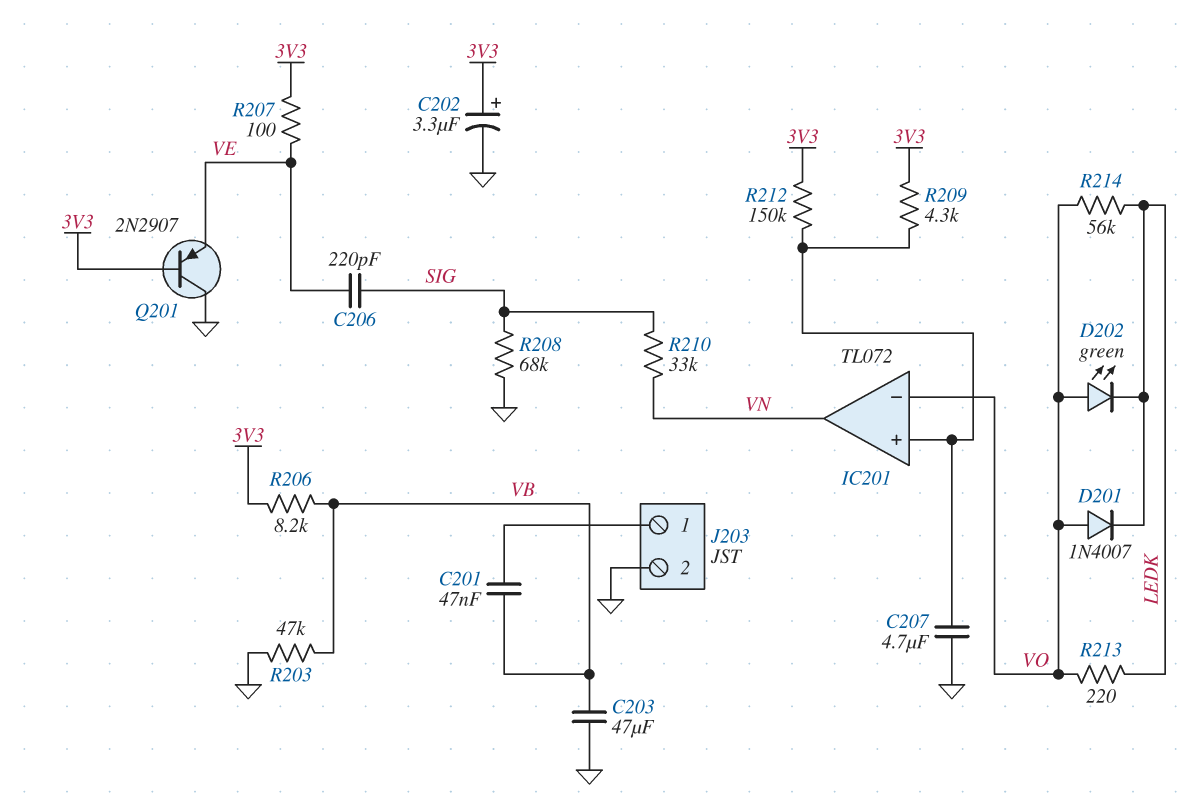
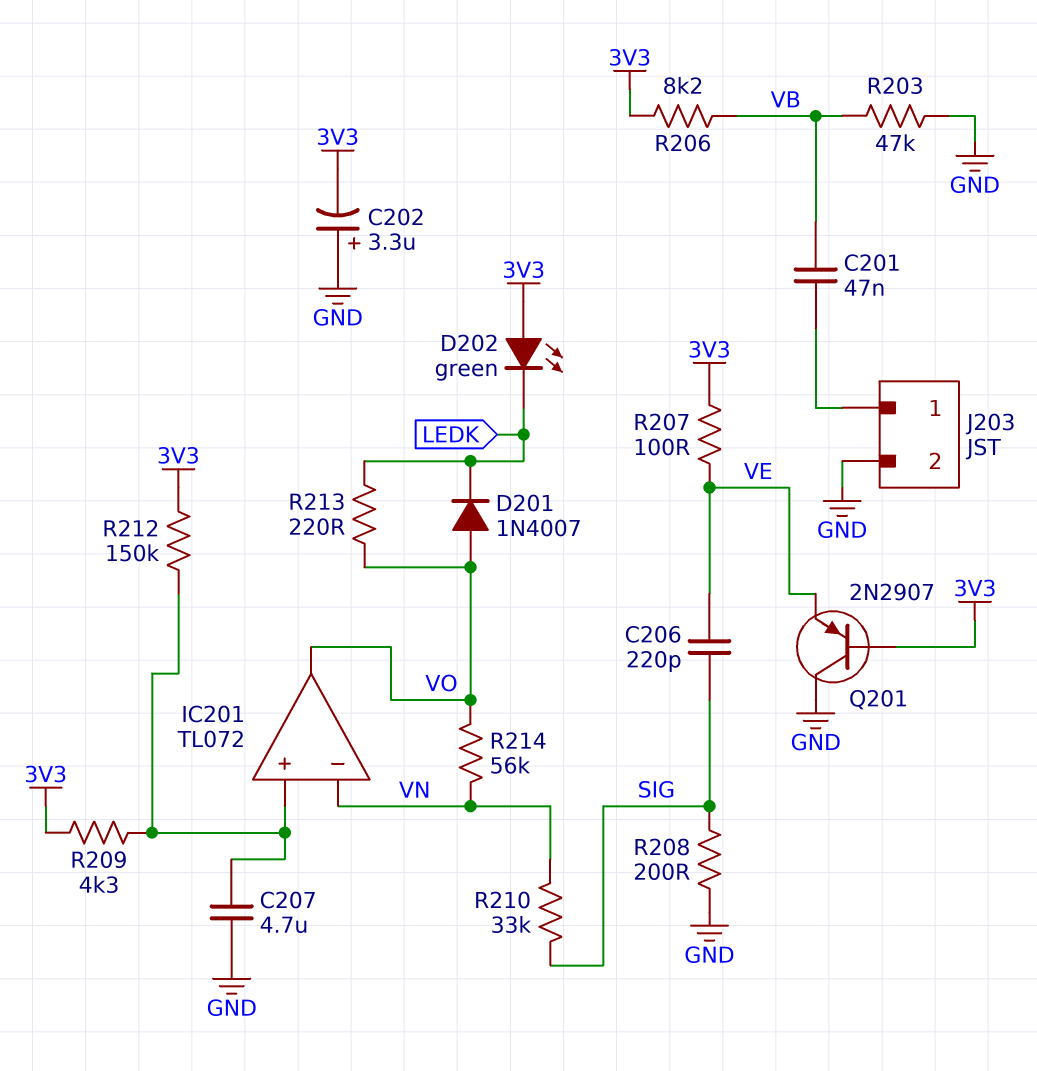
C202: 3.3uF (plus 3V3, minus GND) -> 3.3uF (plus GND, minus 3V3)
C203: 47uF (GND, VB) -> none
D202: LED green (A VO, K LEDK) -> LED green (A 3V3, K LEDK)
IC201 pin in-: VO -> VN
IC201 pin out: VN -> VO
R208: 68k (GND, SIG) -> 200 (GND, SIG)
R214: 56k (LEDK, VO) -> 56k (VN, VO)

